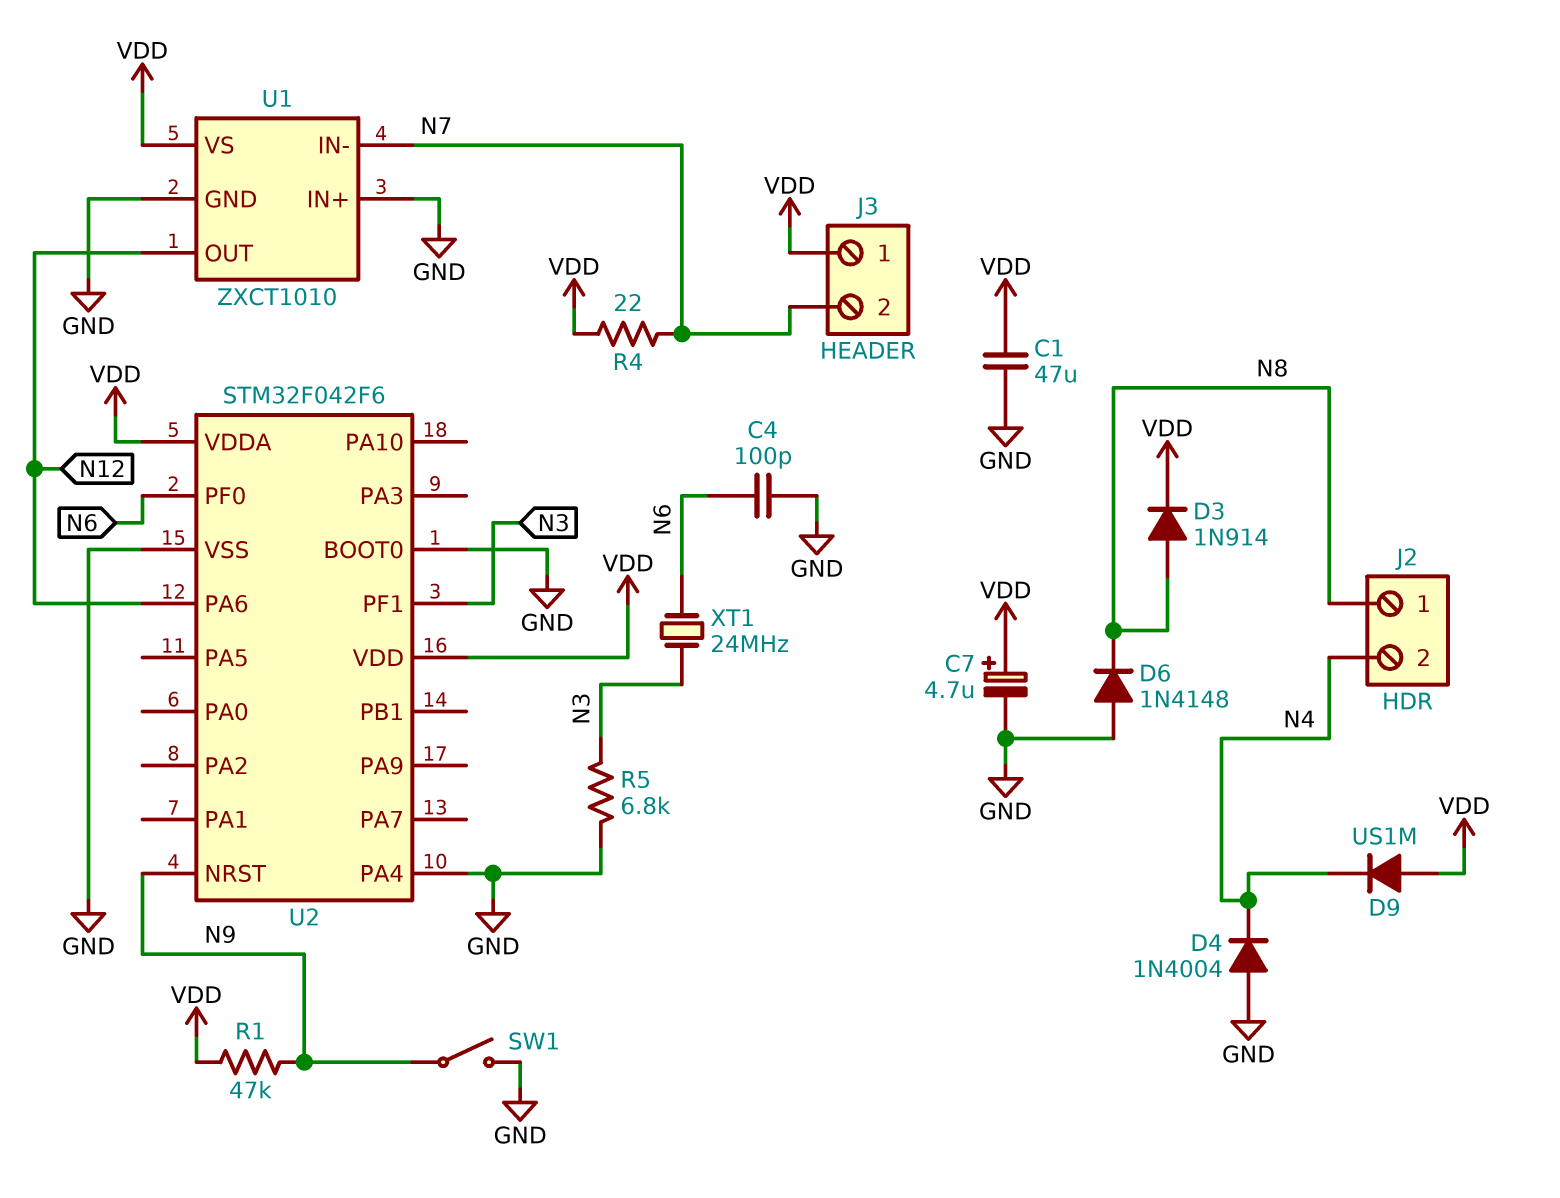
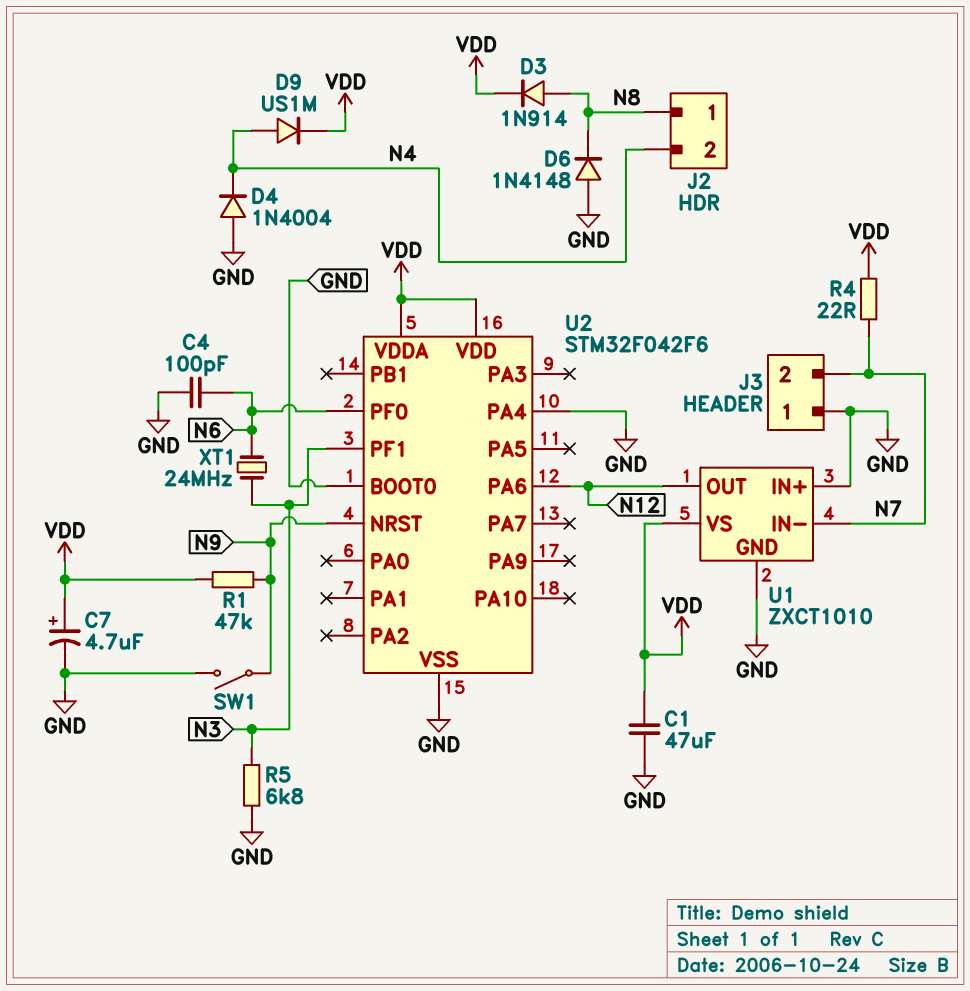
D9: diode US1M (A VDD, K N4) -> diode US1M (A N4, K VDD)
J3 pin 1: VDD -> GND

